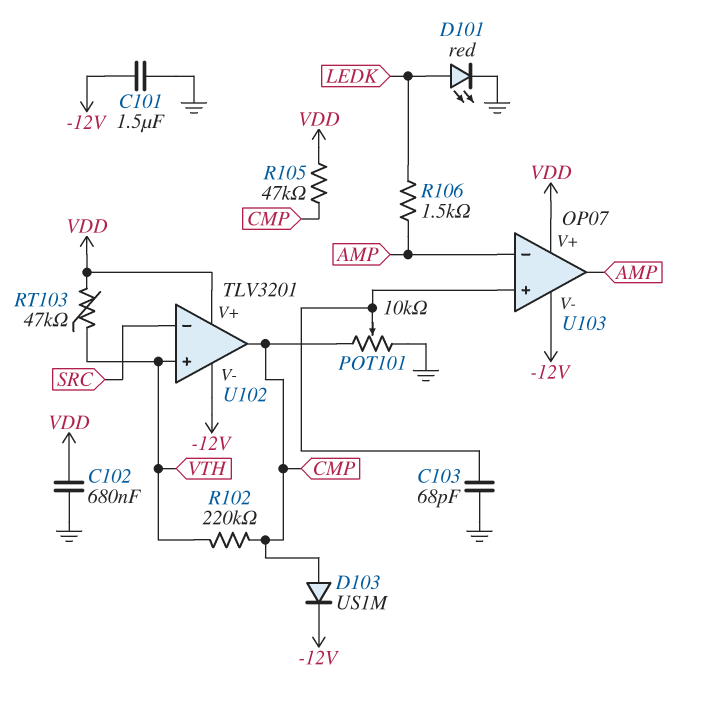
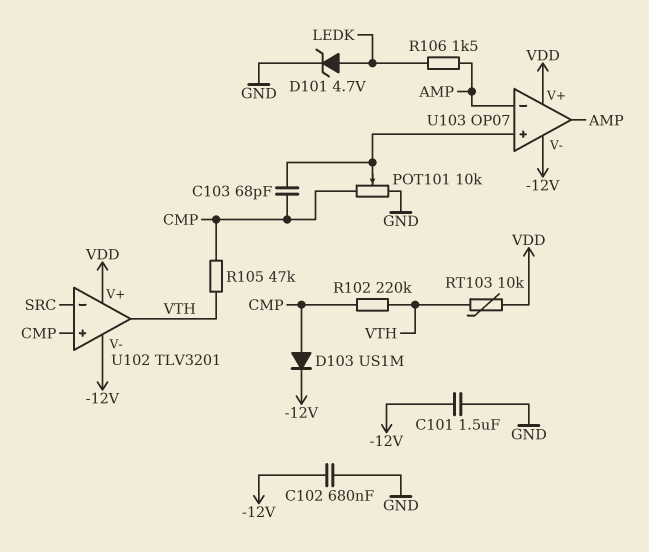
C102: 680nF (GND, VDD) -> 680nF (-12V, GND)
C103: 68pF (GND, U103/in+) -> 68pF (CMP, U103/in+)
D101: LED red (A LEDK, K GND) -> zener 4.7V (A LEDK, K GND)
R105: 47k (CMP, VDD) -> 47k (CMP, VTH)
RT103: 47k (VDD, VTH) -> 10k (VDD, VTH)
U102 pin in+: VTH -> CMP
U102 pin out: CMP -> VTH

